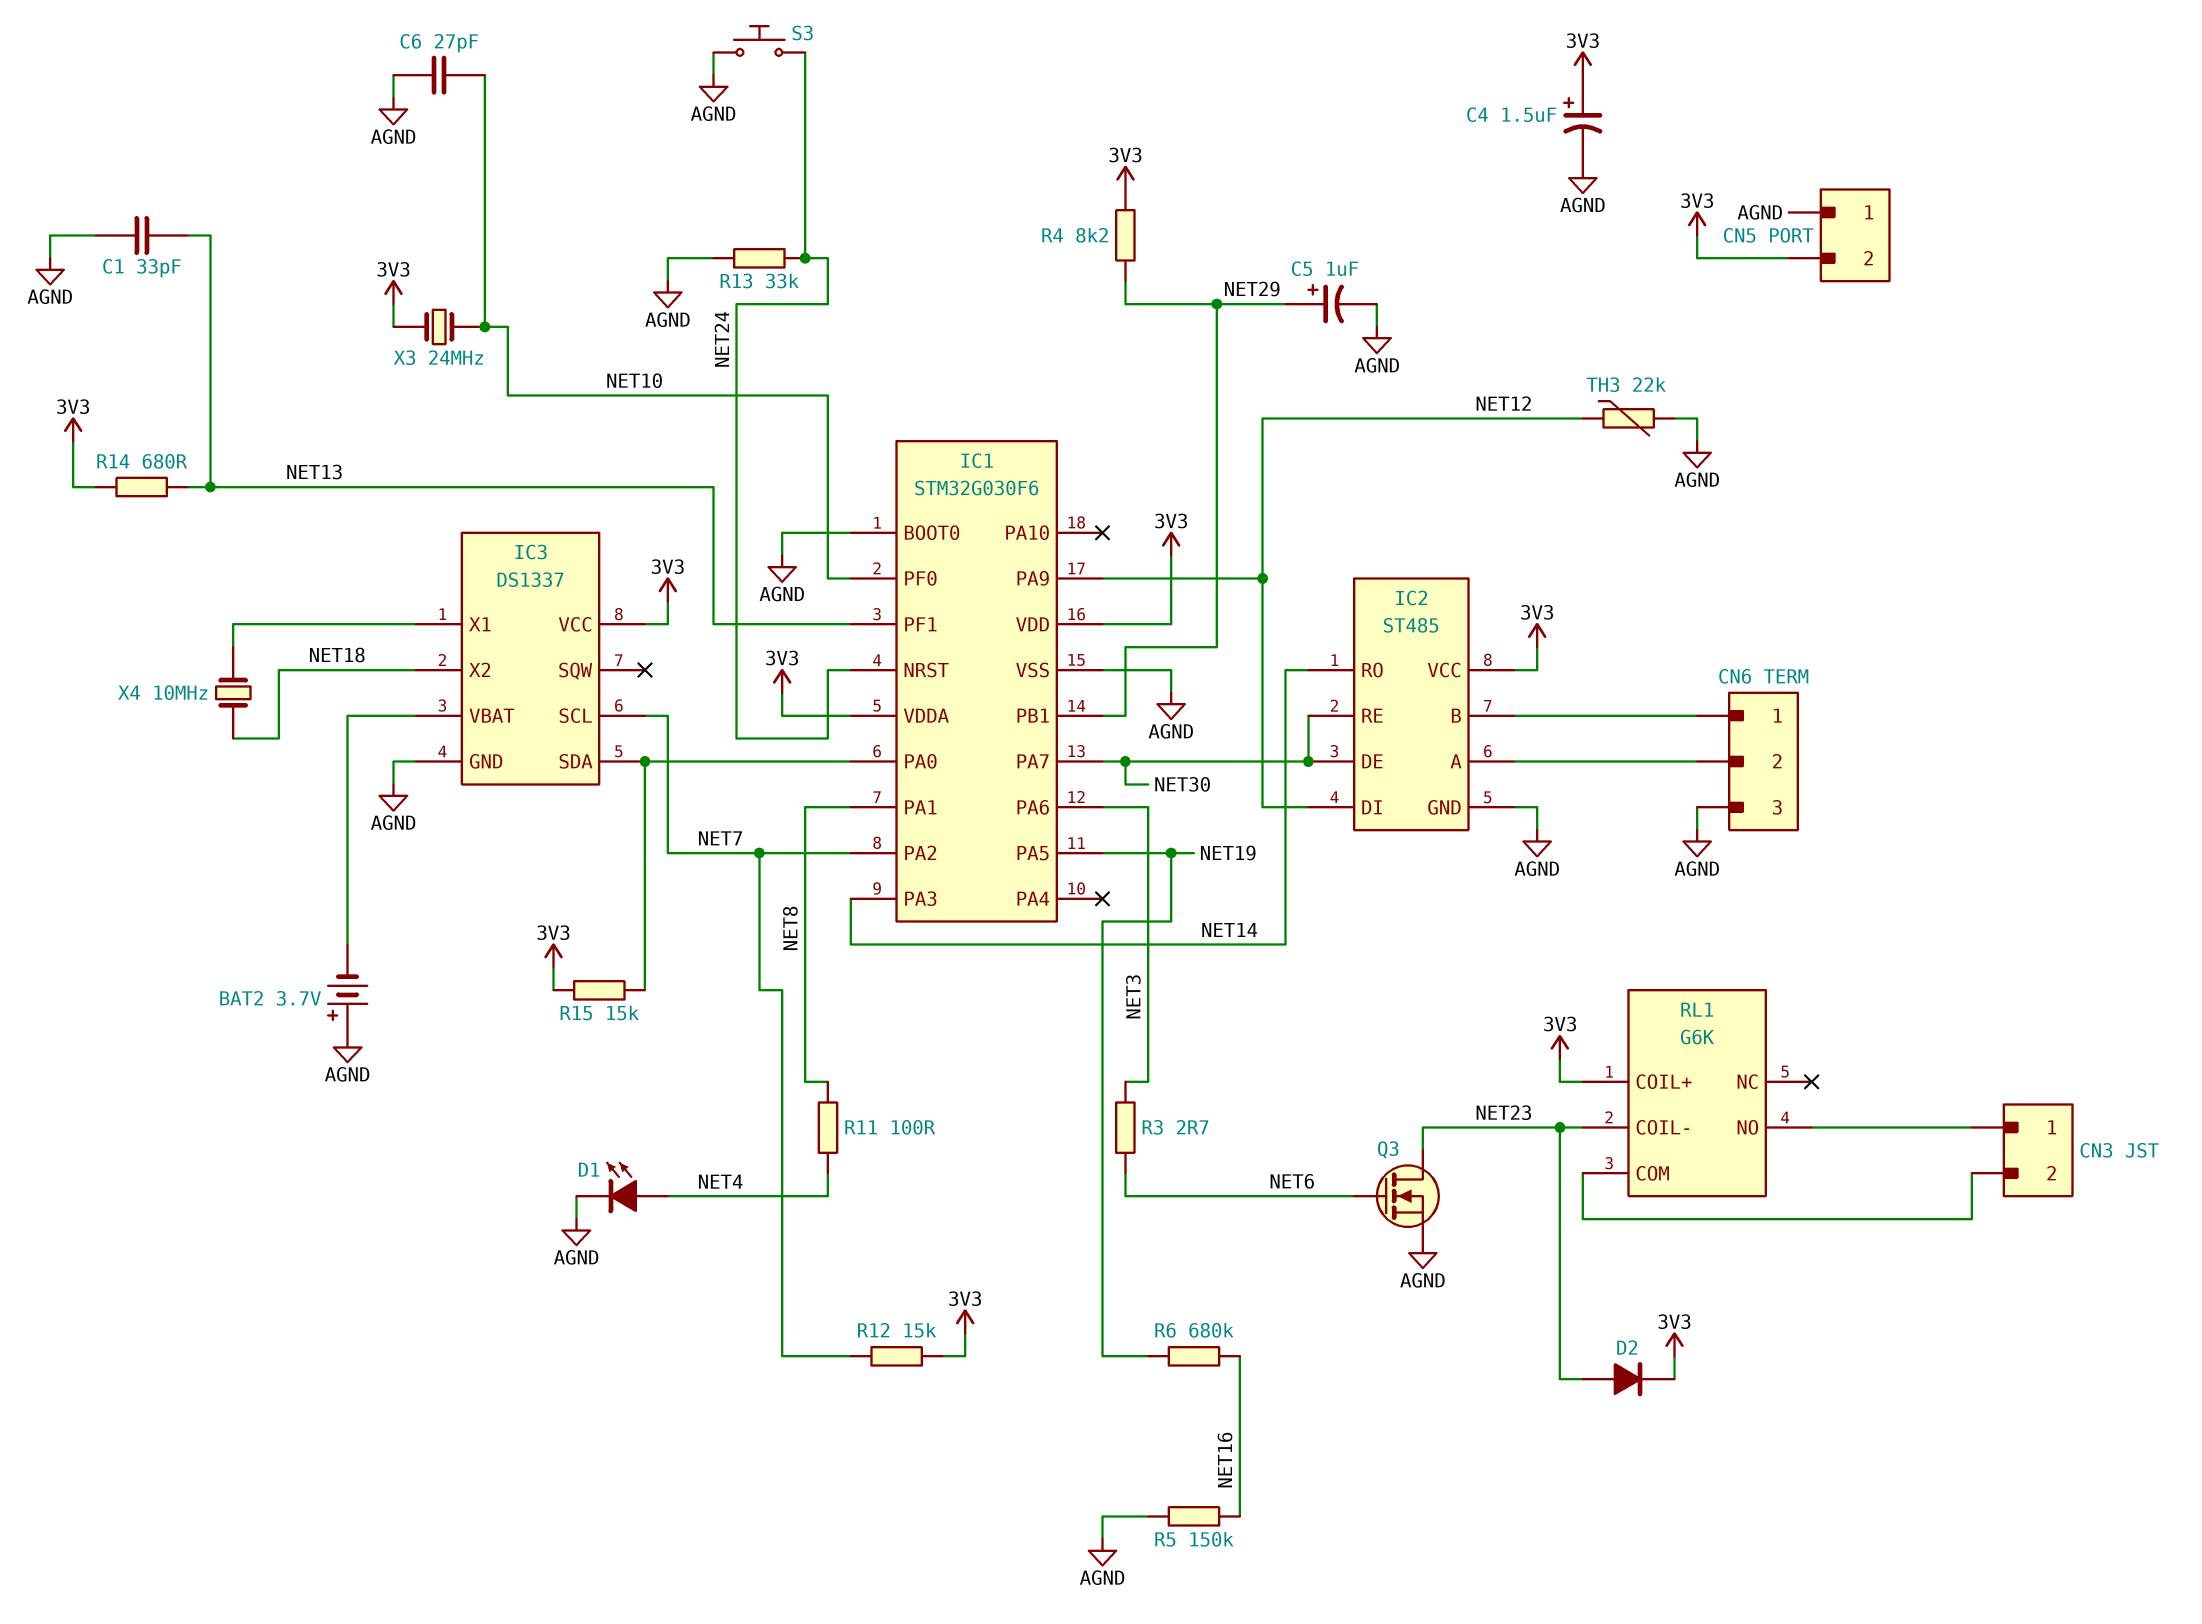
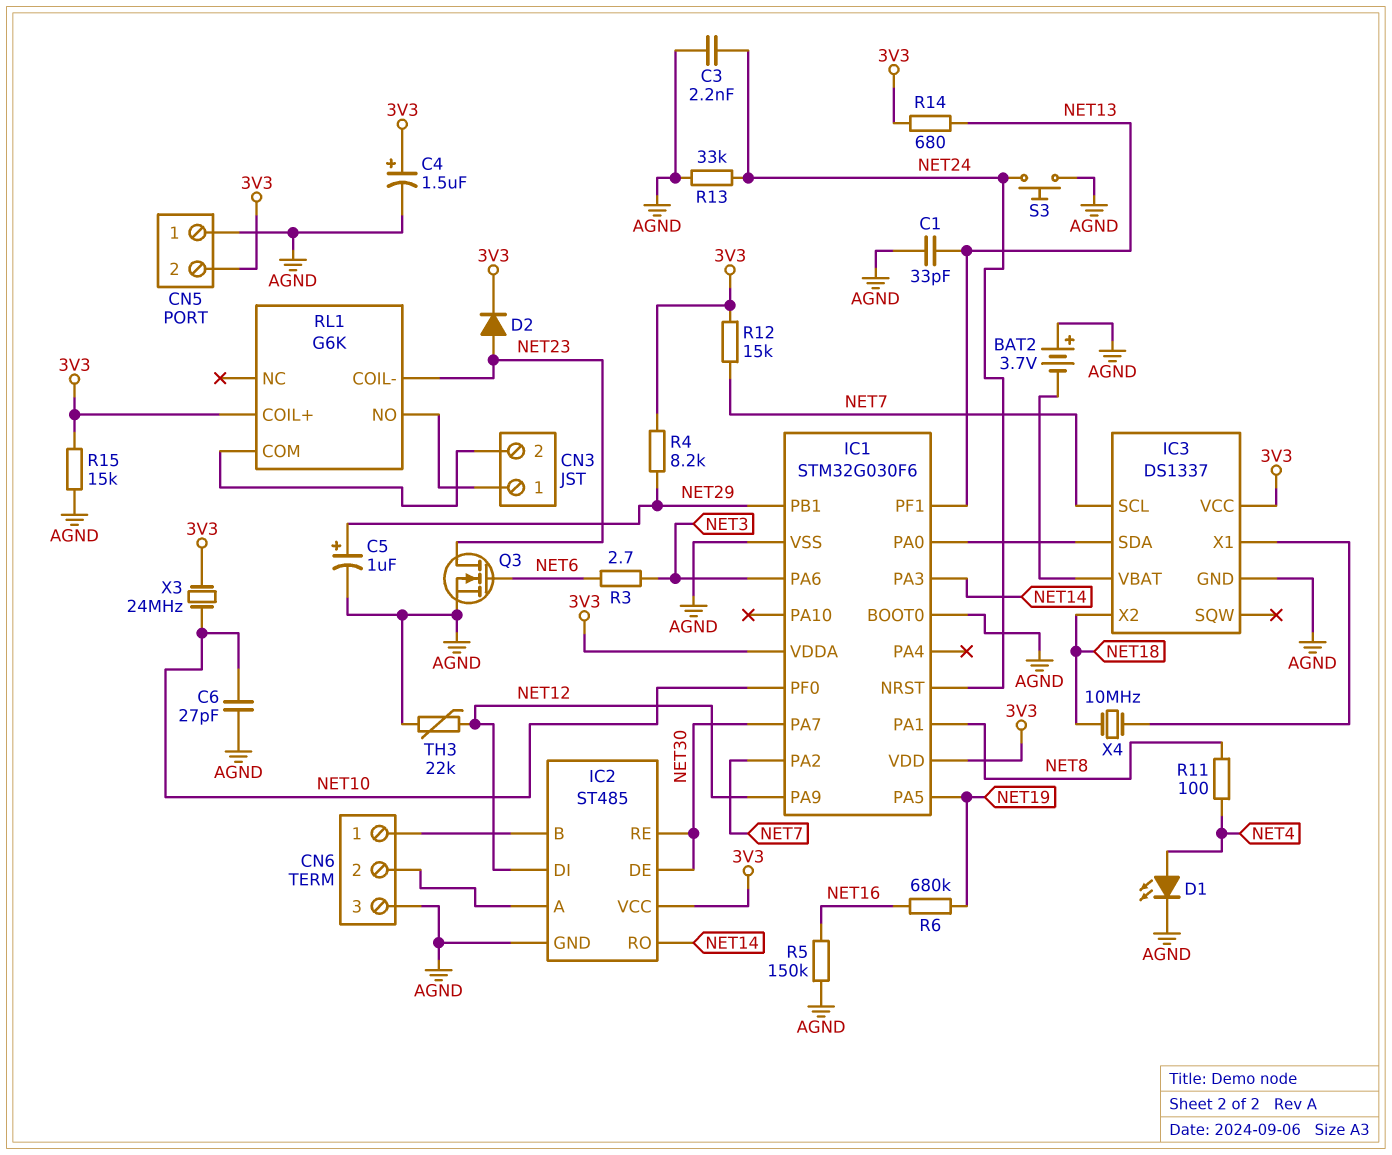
C3: none -> 2.2nF (AGND, NET24)
R15: 15k (3V3, IC1/PA0) -> 15k (3V3, AGND)

